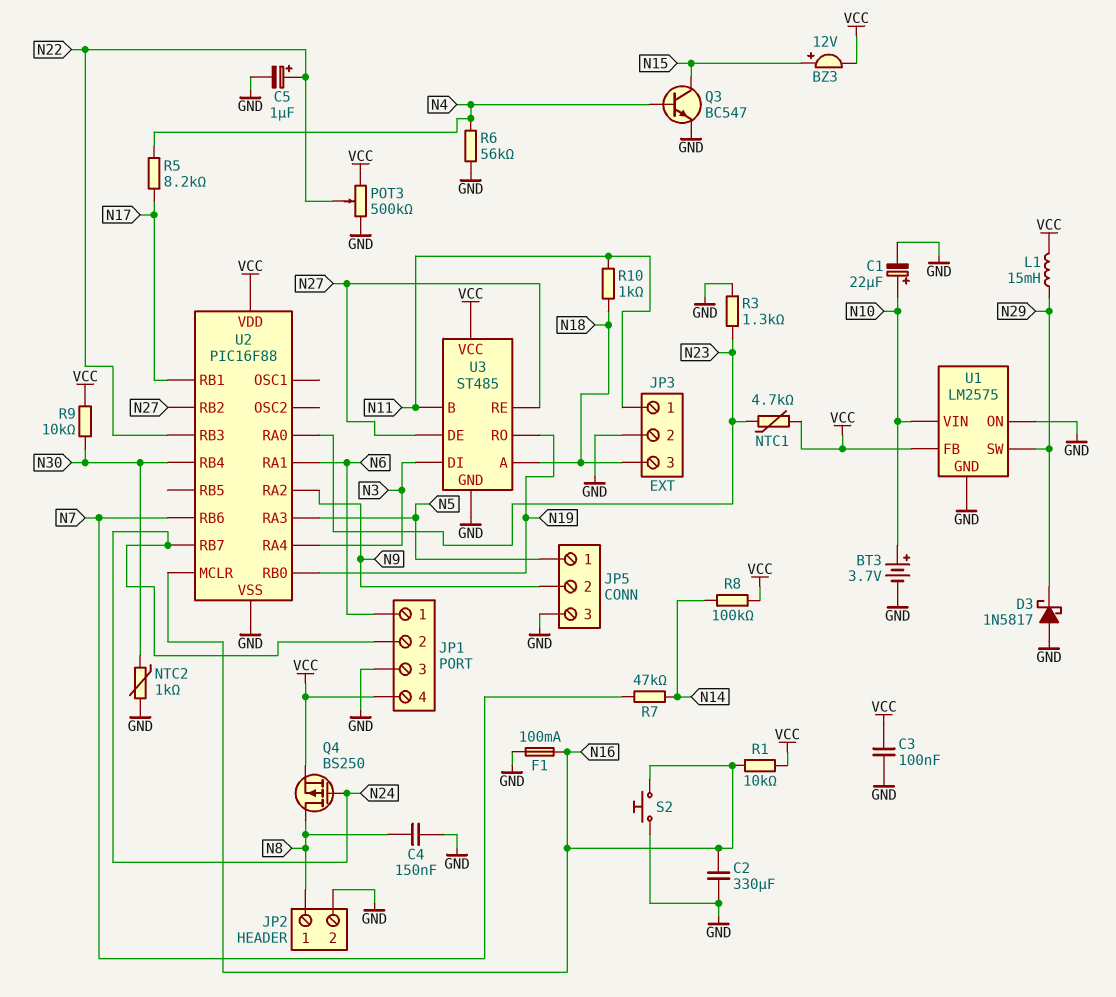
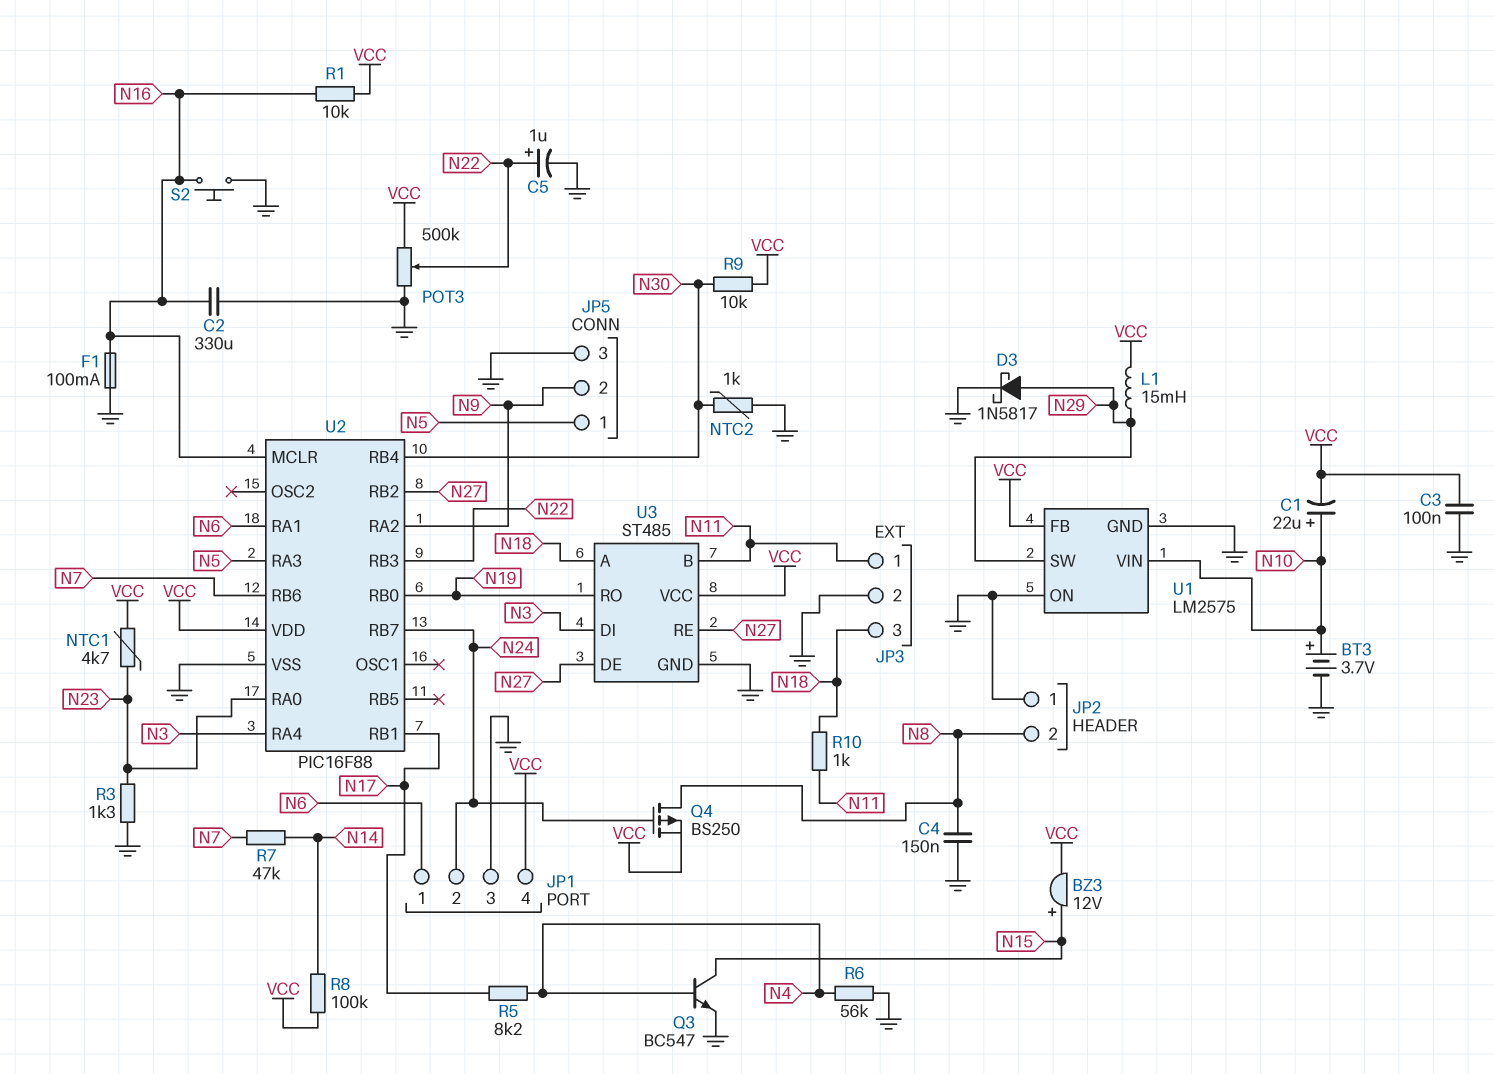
C1: 22uF (plus N10, minus GND) -> 22uF (plus N10, minus VCC)
D3: schottky 1N5817 (A GND, K N29) -> schottky 1N5817 (A N29, K GND)
JP2 pin 1: N8 -> GND
JP2 pin 2: GND -> N8

